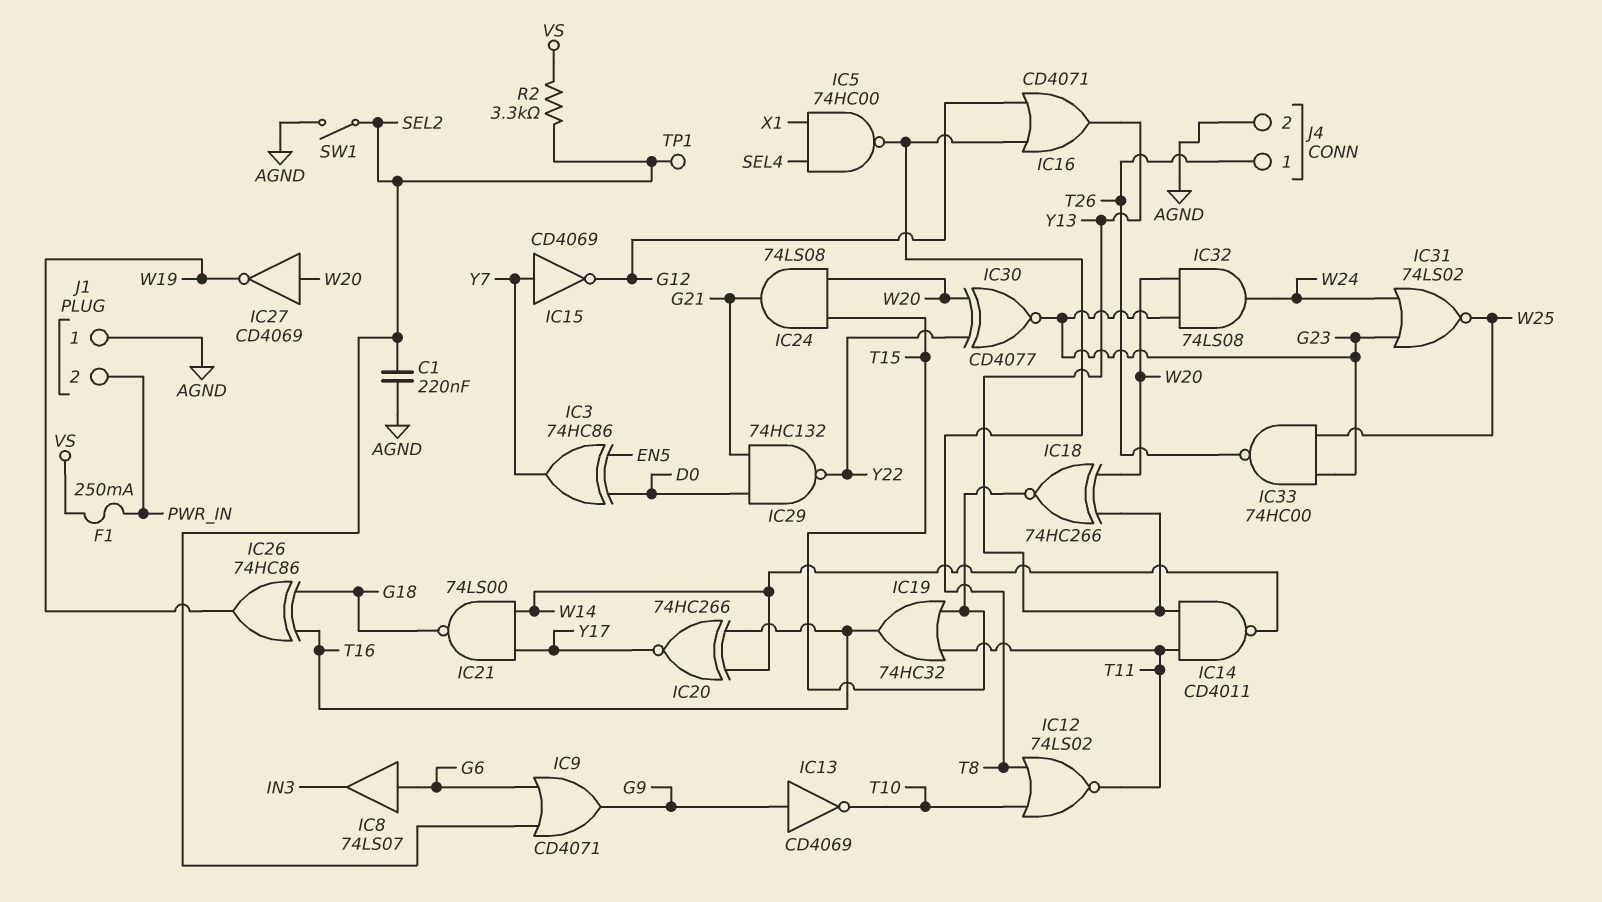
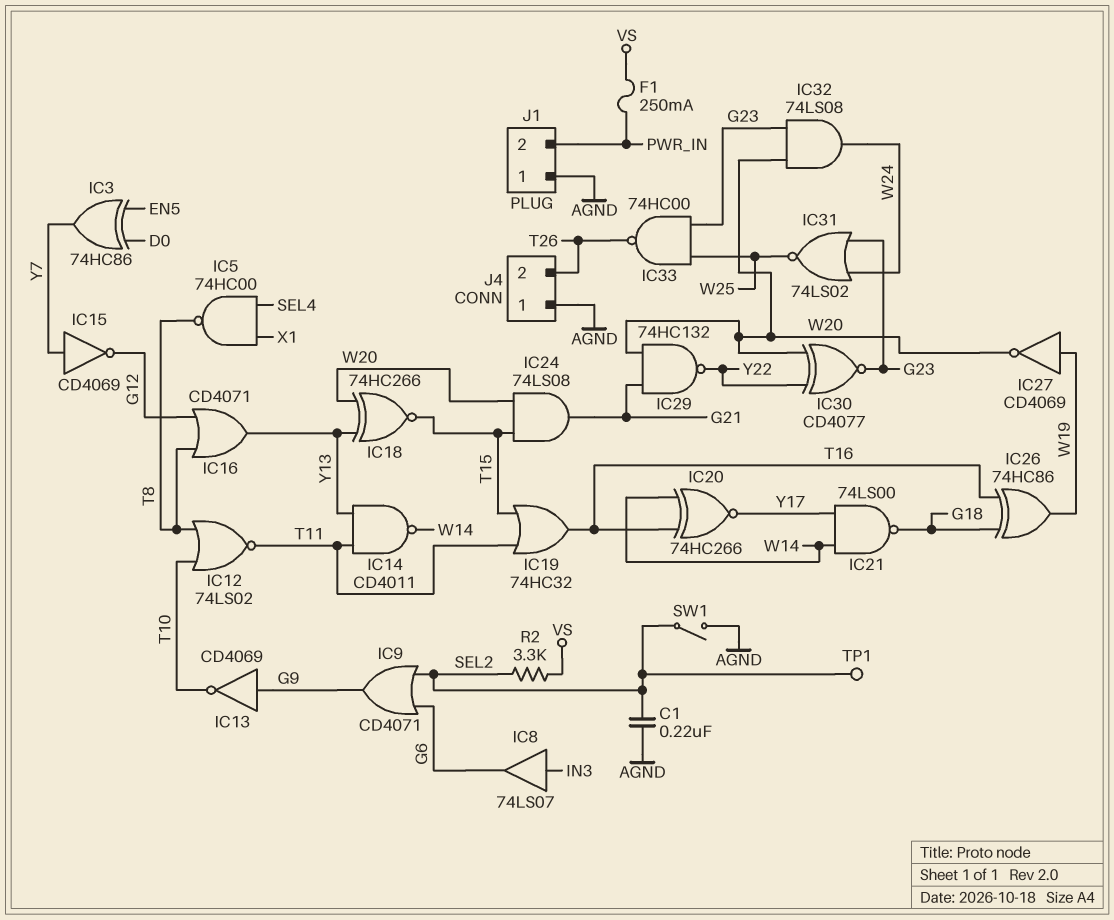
IC8: buffer 74LS07 (in G6, out IN3) -> buffer 74LS07 (in IN3, out G6)
IC27: NOT CD4069 (in W20, out W19) -> NOT CD4069 (in W19, out W20)
IC29: NAND 74HC132 (in D0, in G21, out Y22) -> NAND 74HC132 (in G21, in W20, out Y22)
J4 pin 1: T26 -> AGND
J4 pin 2: AGND -> T26

